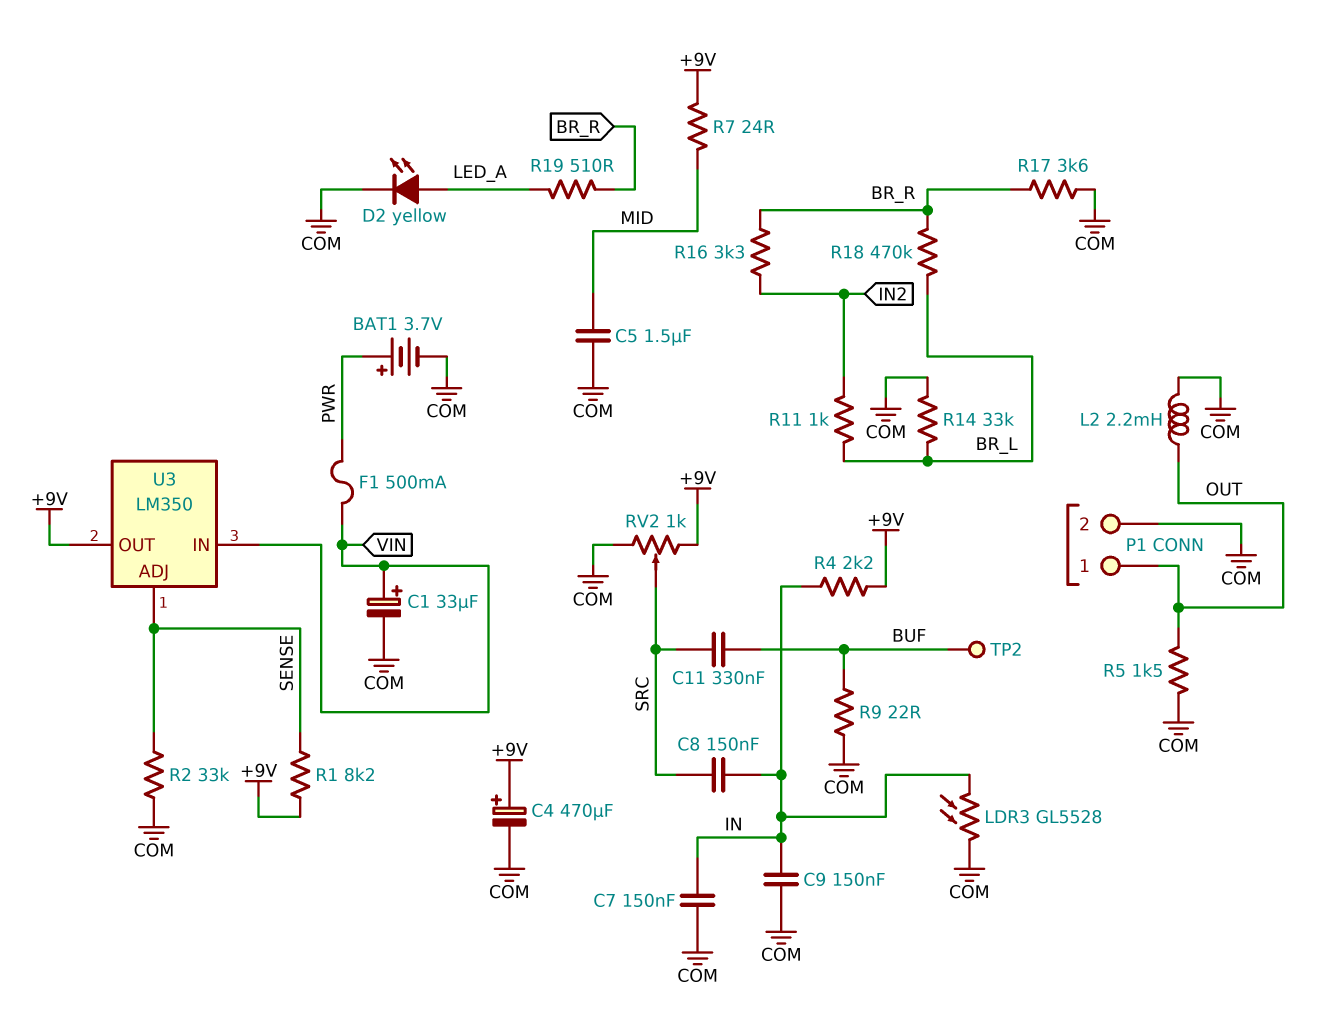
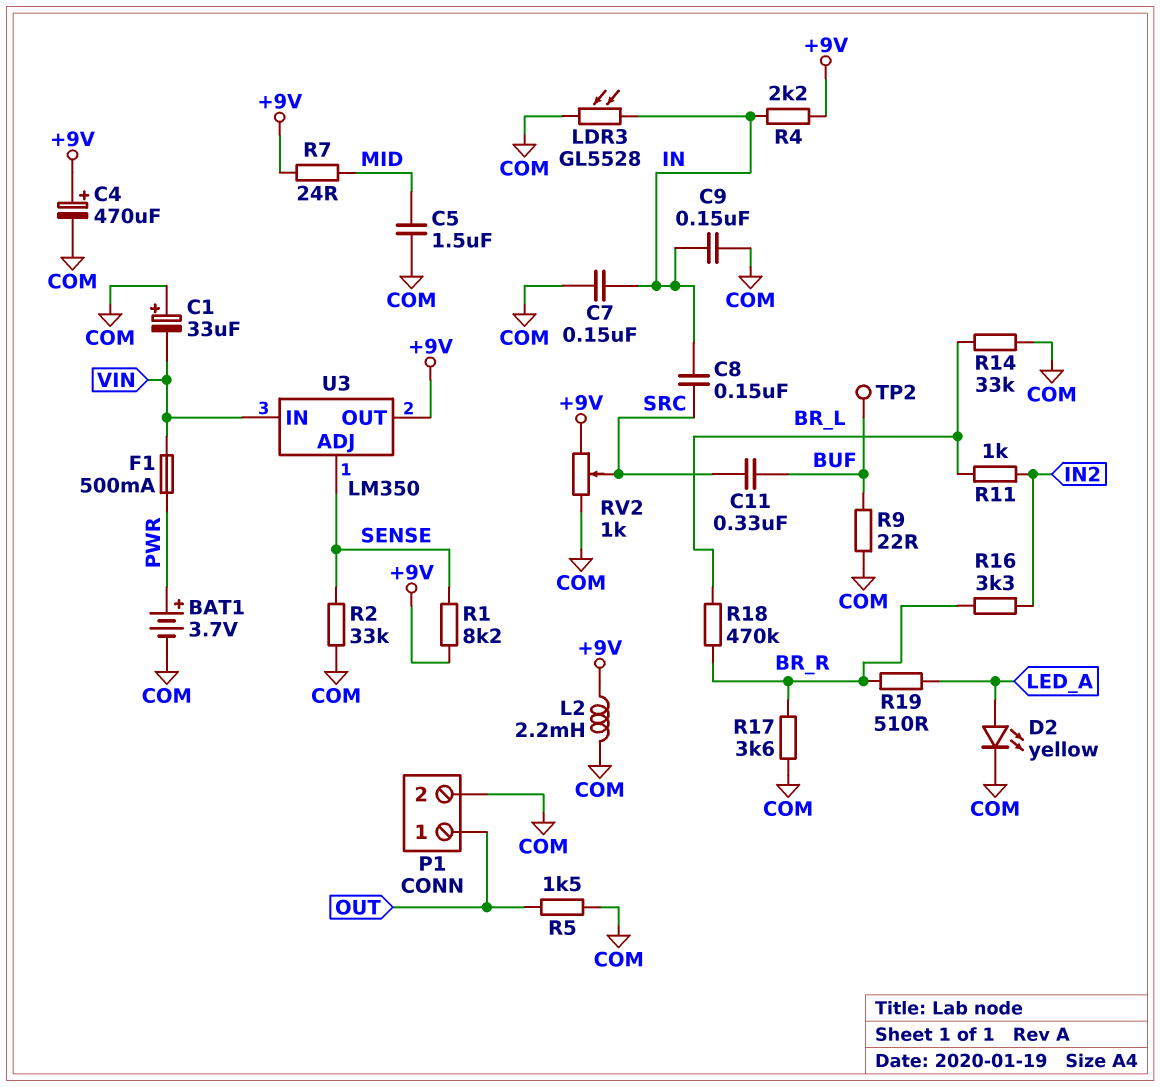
C1: 33uF (plus VIN, minus COM) -> 33uF (plus COM, minus VIN)
L2: 2.2mH (COM, OUT) -> 2.2mH (+9V, COM)

